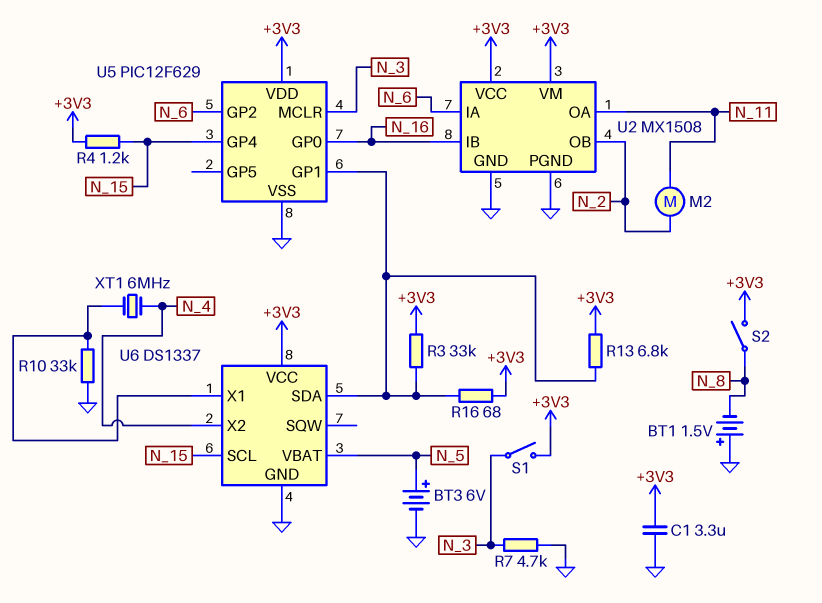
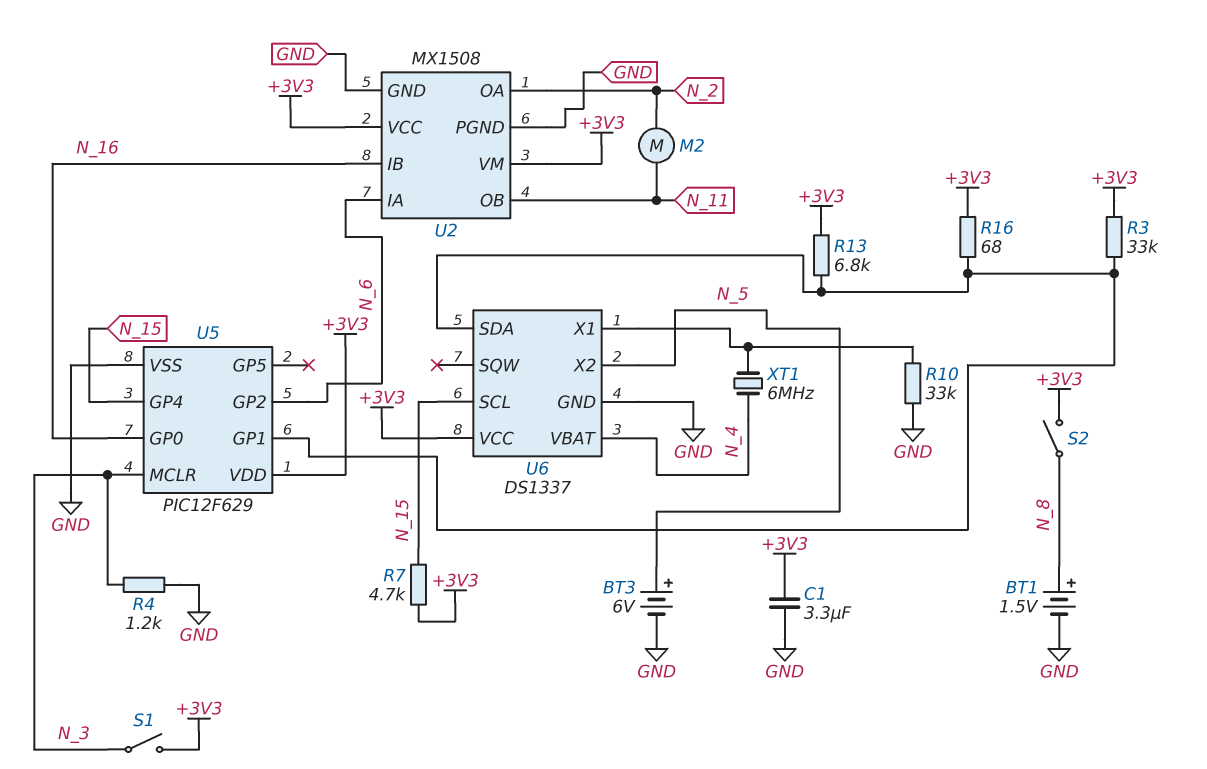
BT1: 1.5V (plus GND, minus N_8) -> 1.5V (plus N_8, minus GND)
R4: 1.2k (+3V3, N_15) -> 1.2k (GND, N_3)
R7: 4.7k (GND, N_3) -> 4.7k (+3V3, N_15)
U2 pin OA: N_11 -> N_2
U2 pin OB: N_2 -> N_11
U6 pin VBAT: N_5 -> N_4
U6 pin X2: N_4 -> N_5

